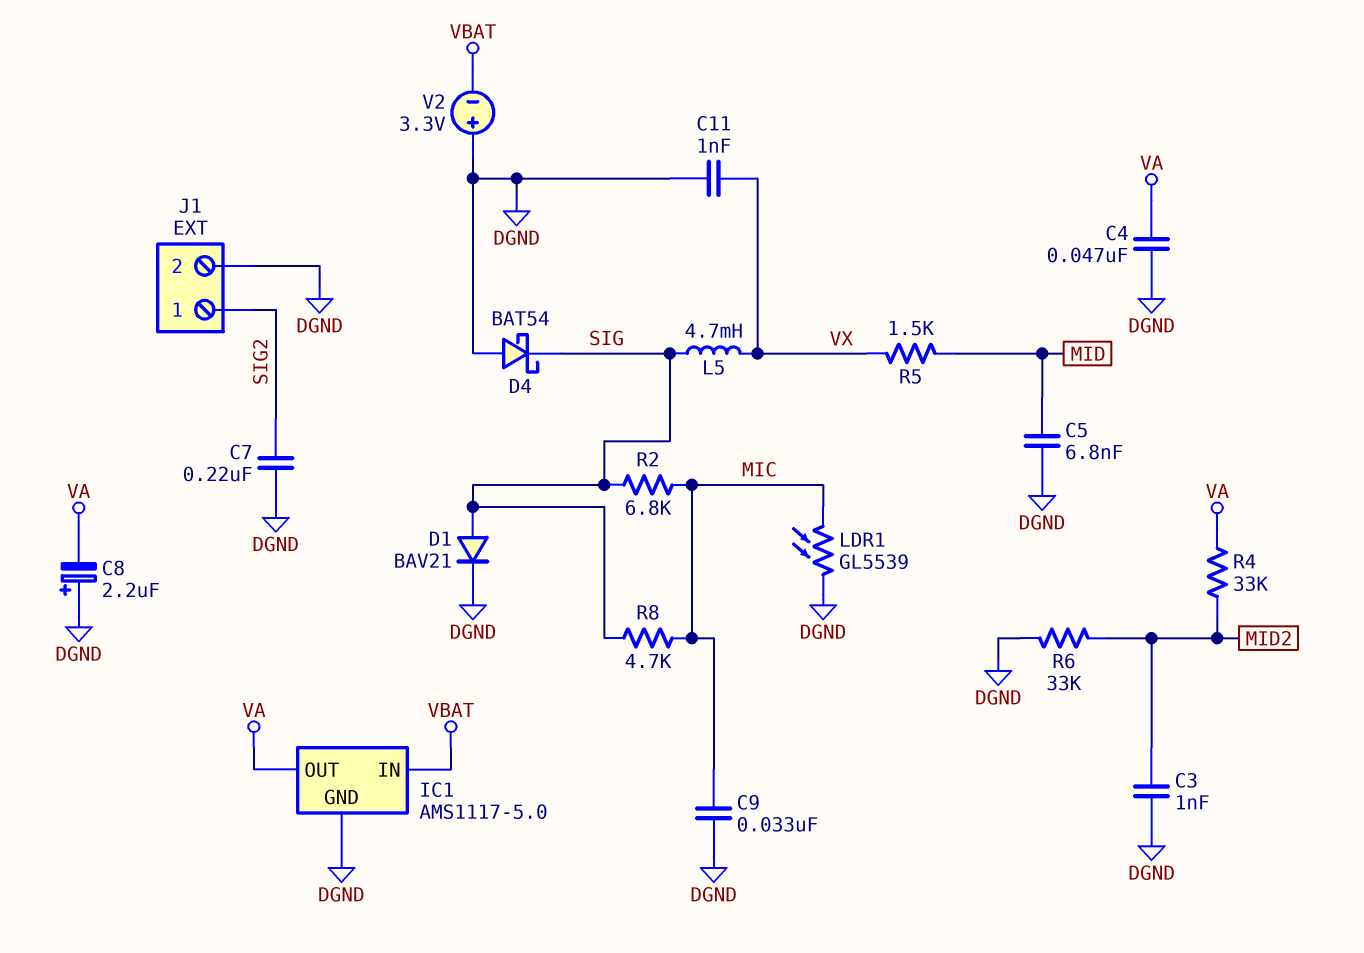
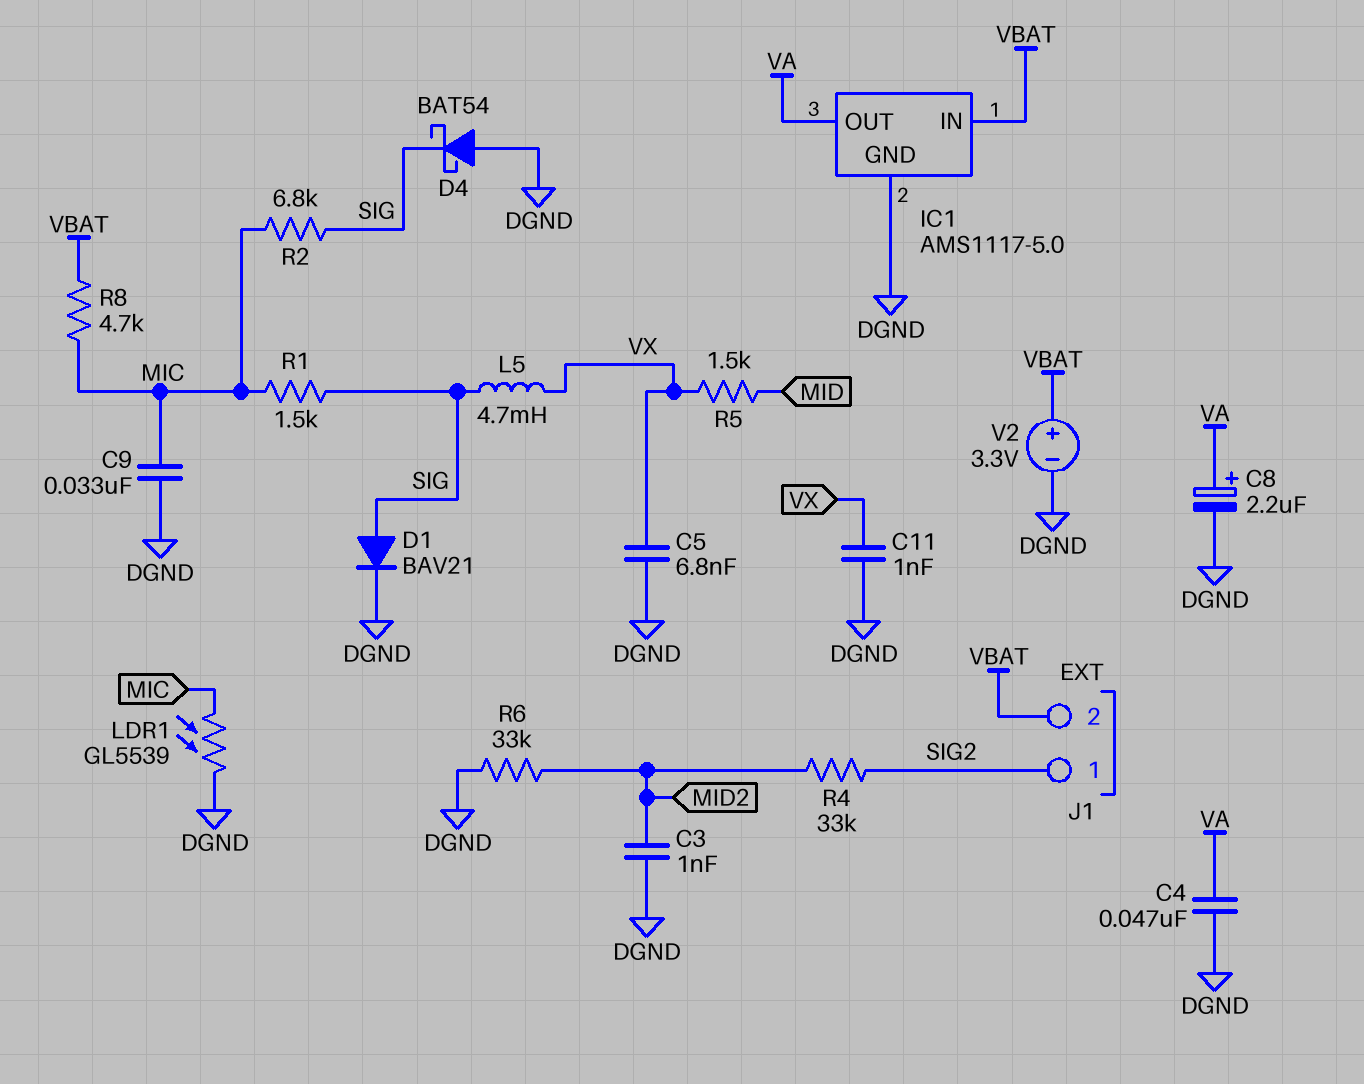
C5: 6.8nF (DGND, MID) -> 6.8nF (DGND, VX)
C7: 220nF (DGND, SIG2) -> none
C8: 2.2uF (plus DGND, minus VA) -> 2.2uF (plus VA, minus DGND)
J1 pin 2: DGND -> VBAT
R1: none -> 1.5k (MIC, SIG)
R4: 33k (MID2, VA) -> 33k (MID2, SIG2)
R8: 4.7k (MIC, SIG) -> 4.7k (MIC, VBAT)
V2: 3.3V (plus DGND, minus VBAT) -> 3.3V (plus VBAT, minus DGND)

